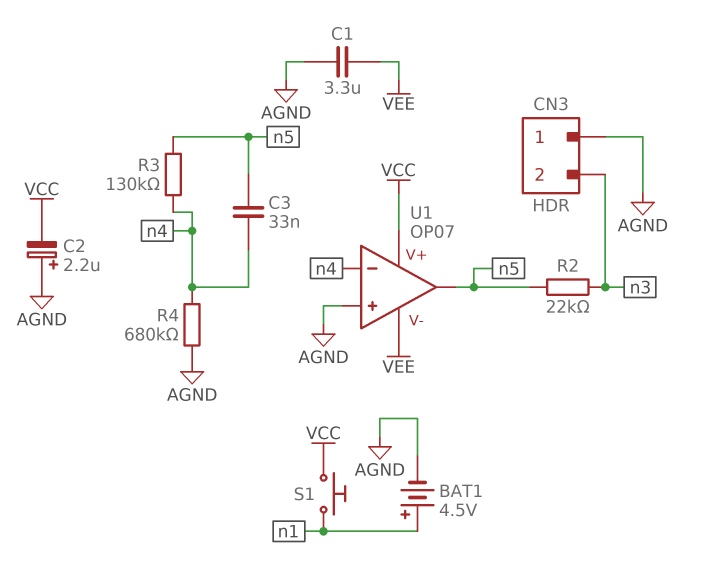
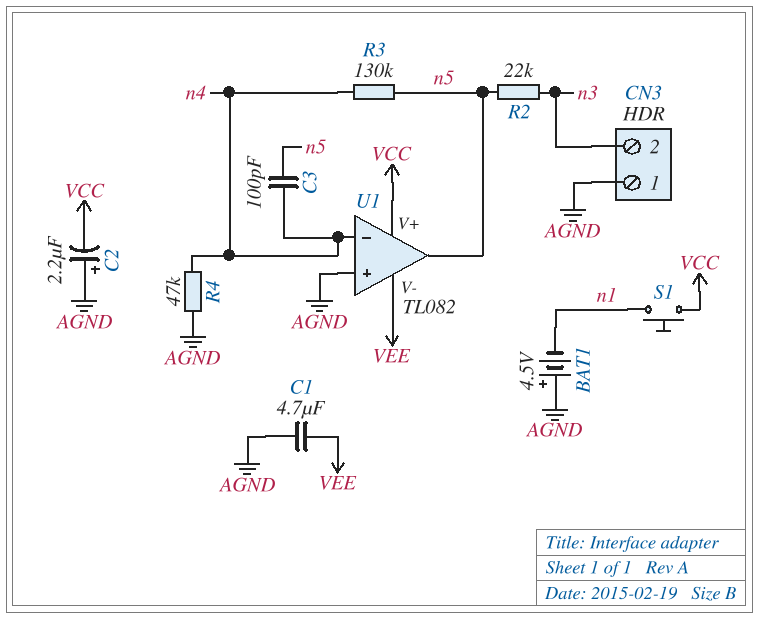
BAT1: 4.5V (plus n1, minus AGND) -> 4.5V (plus AGND, minus n1)
C1: 3.3uF (AGND, VEE) -> 4.7uF (AGND, VEE)
C3: 33nF (n4, n5) -> 100pF (n4, n5)
R4: 680k (AGND, n4) -> 47k (AGND, n4)
U1: OP07 -> TL082

